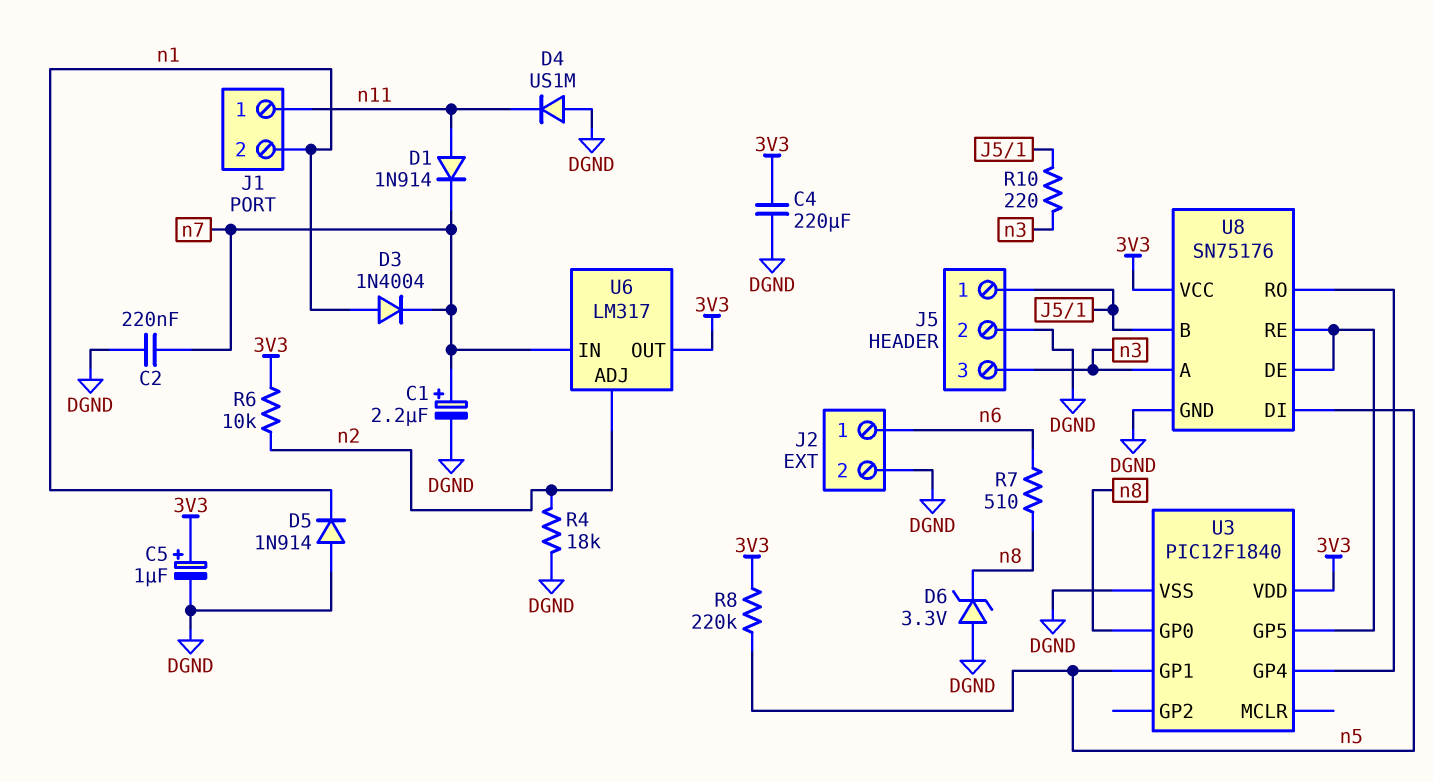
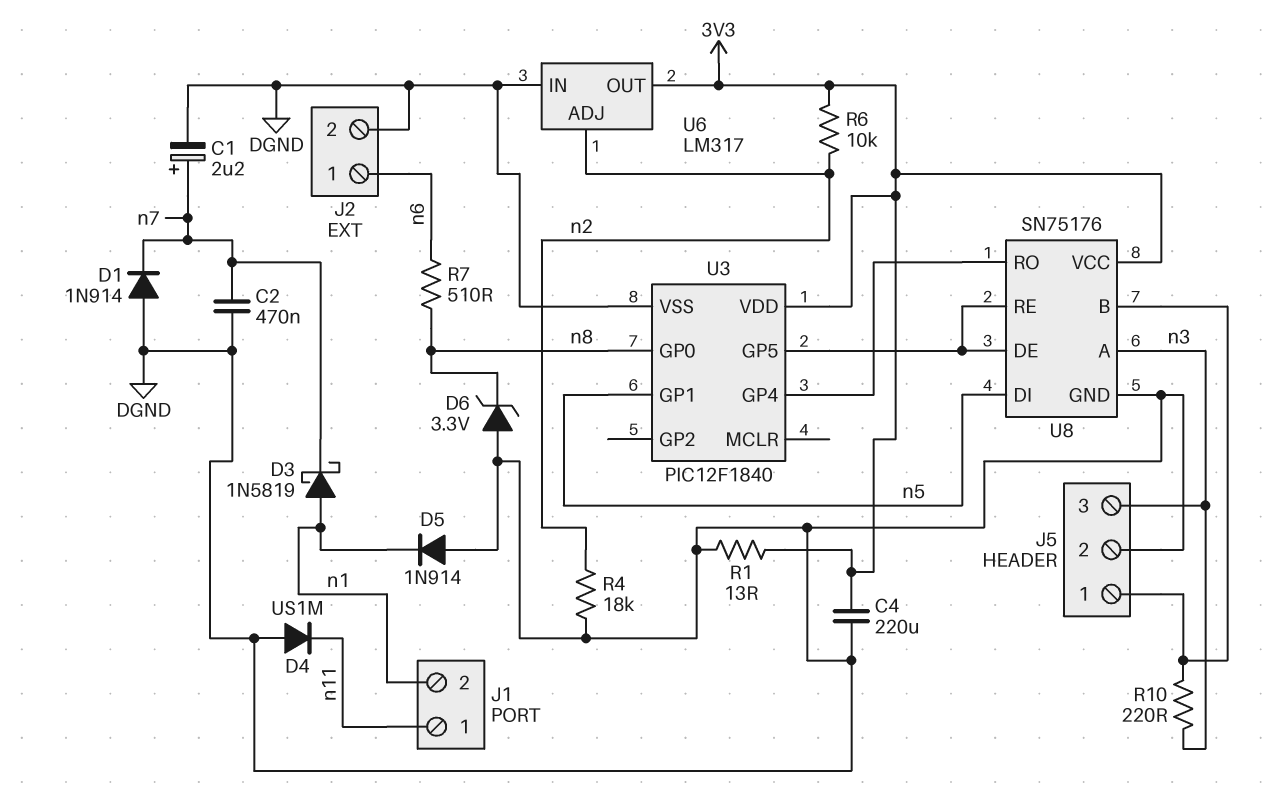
C2: 220nF (DGND, n7) -> 470nF (DGND, n7)
C5: 1uF (plus 3V3, minus DGND) -> none
D1: diode 1N914 (A n11, K n7) -> diode 1N914 (A DGND, K n7)
D3: diode 1N4004 (A n1, K n7) -> schottky 1N5819 (A n1, K n7)
R1: none -> 13 (3V3, DGND)
R8: 220k (3V3, n5) -> none
U6 pin IN: n7 -> DGND

